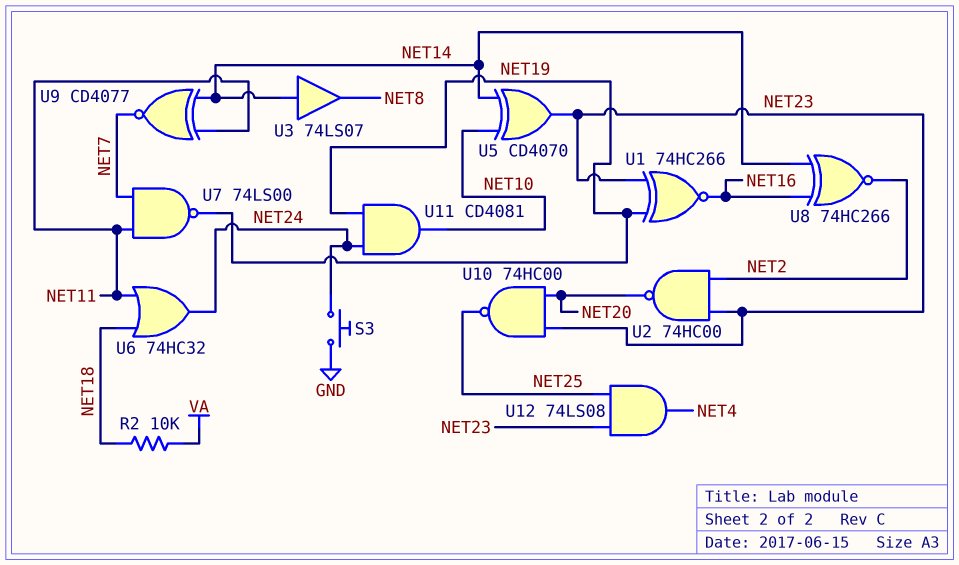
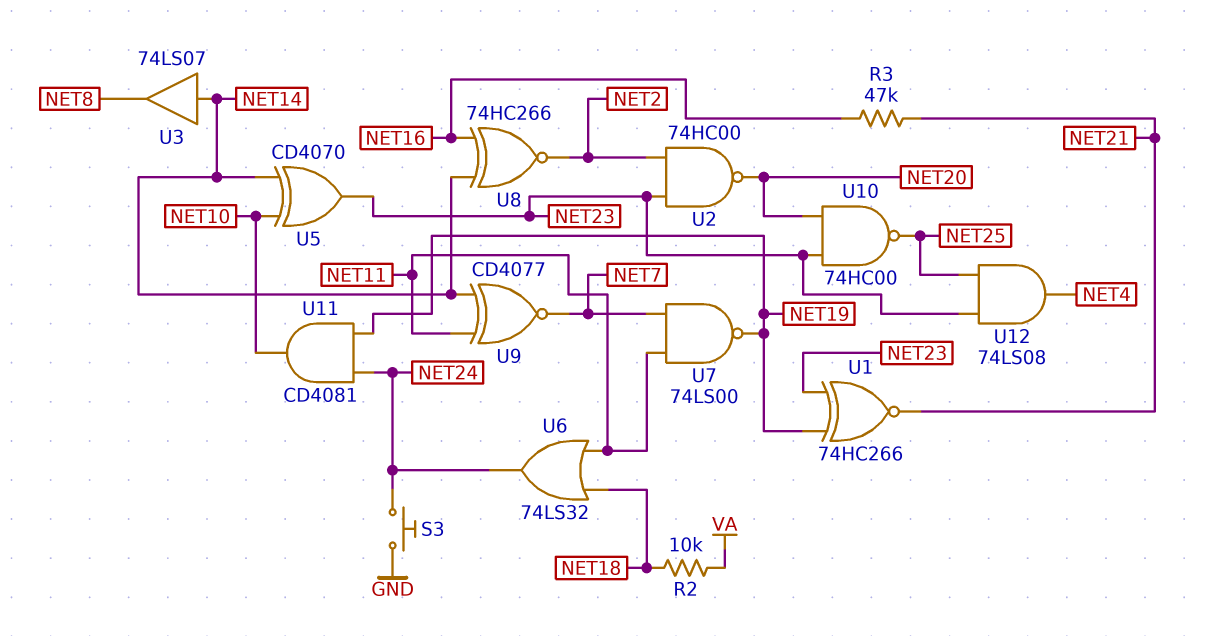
R3: none -> 47k (NET16, NET21)
U1: XNOR 74HC266 (in NET19, in NET23, out NET16) -> XNOR 74HC266 (in NET19, in NET23, out NET21)
U6: OR 74HC32 (in NET11, in NET18, out NET24) -> OR 74LS32 (in NET11, in NET18, out NET24)

